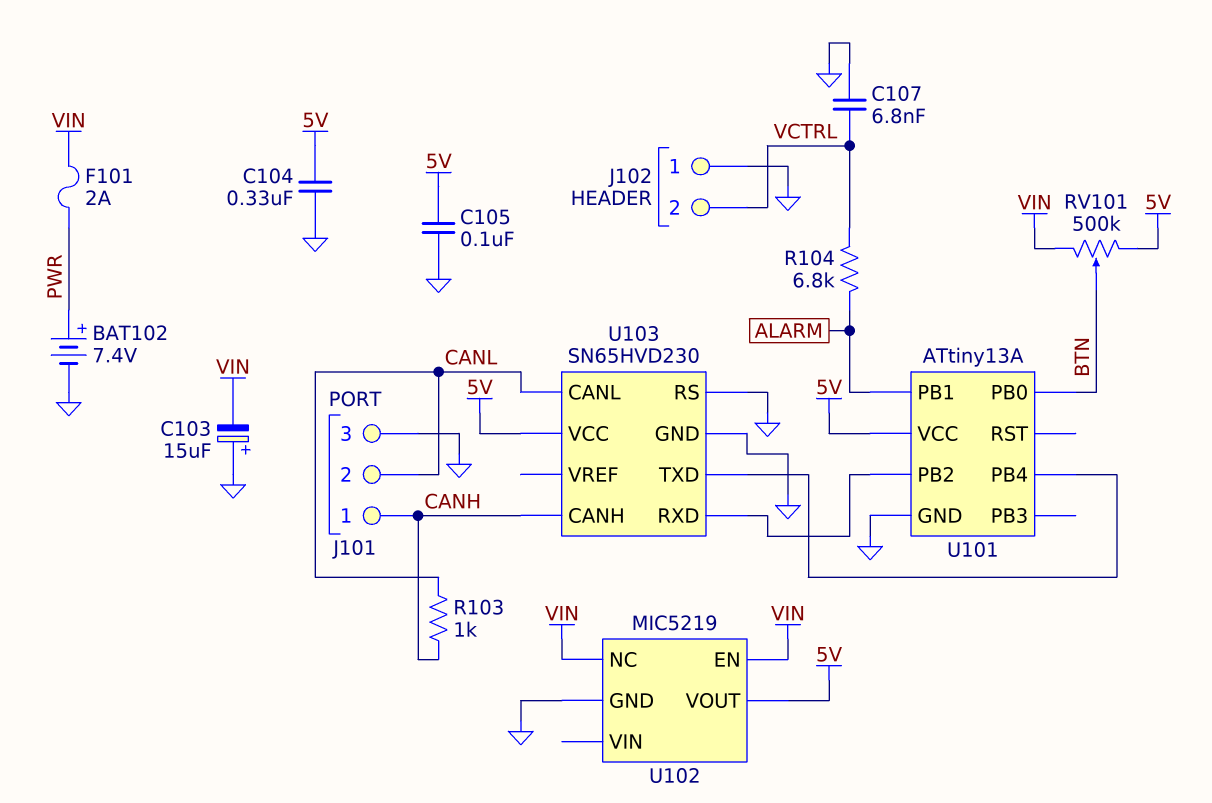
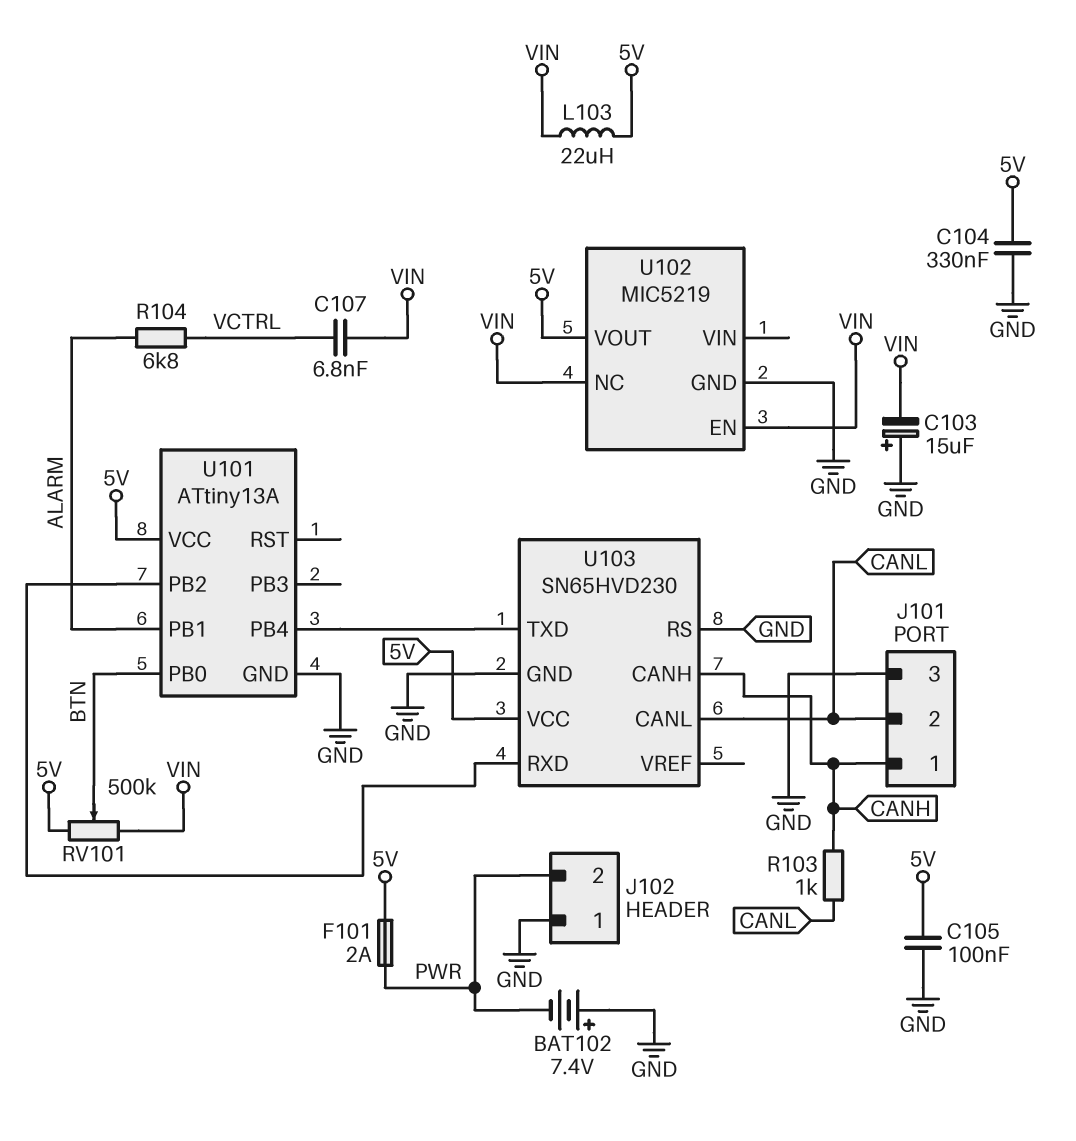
BAT102: 7.4V (plus PWR, minus GND) -> 7.4V (plus GND, minus PWR)
C107: 6.8nF (GND, VCTRL) -> 6.8nF (VCTRL, VIN)
F101: 2A (PWR, VIN) -> 2A (5V, PWR)
J102 pin 2: VCTRL -> PWR
L103: none -> 22uH (5V, VIN)

